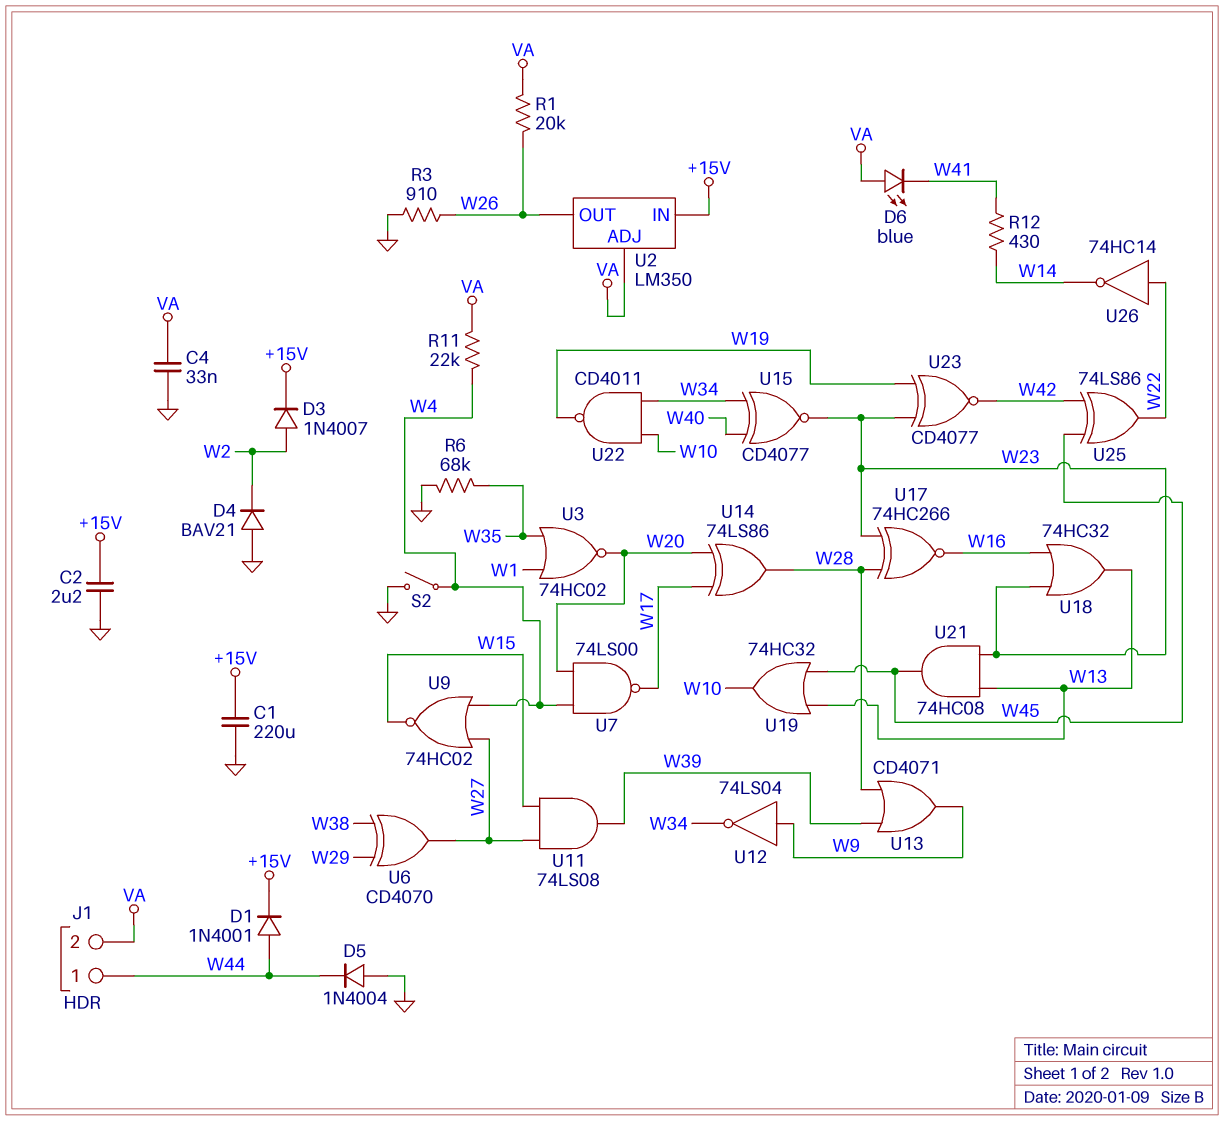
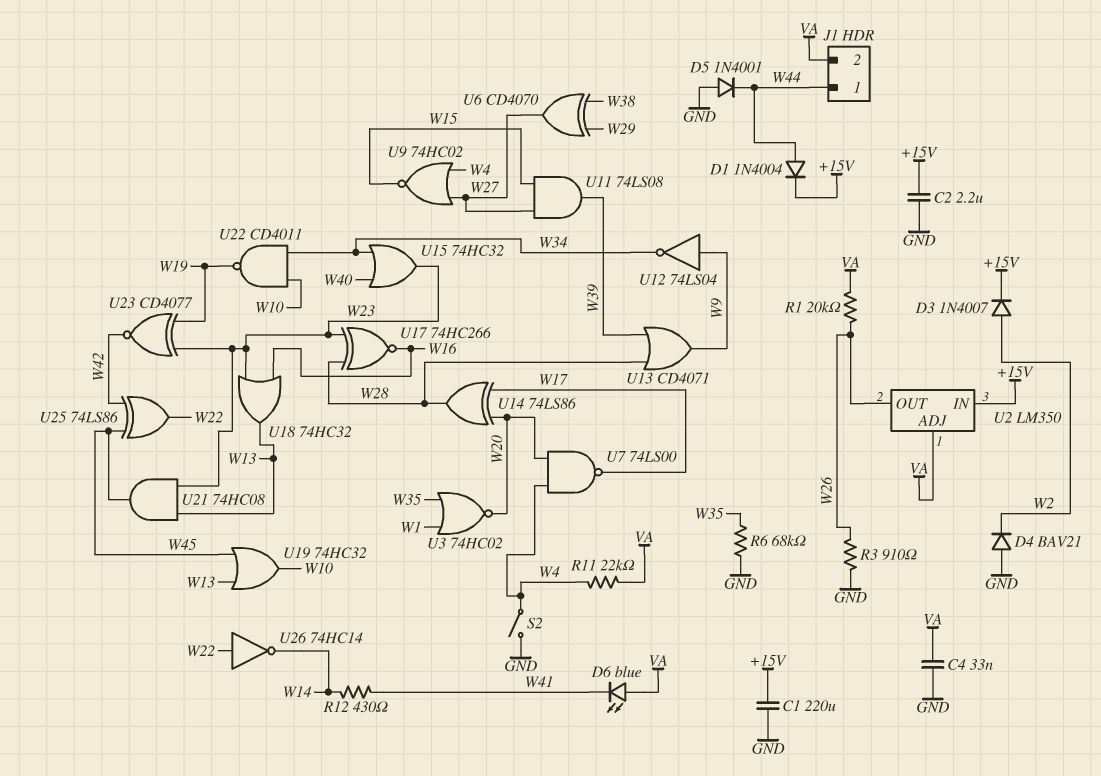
D1: diode 1N4001 (A W44, K +15V) -> diode 1N4004 (A W44, K +15V)
D5: diode 1N4004 (A GND, K W44) -> diode 1N4001 (A GND, K W44)
U15: XNOR CD4077 (in W34, in W40, out W23) -> OR 74HC32 (in W34, in W40, out W23)

